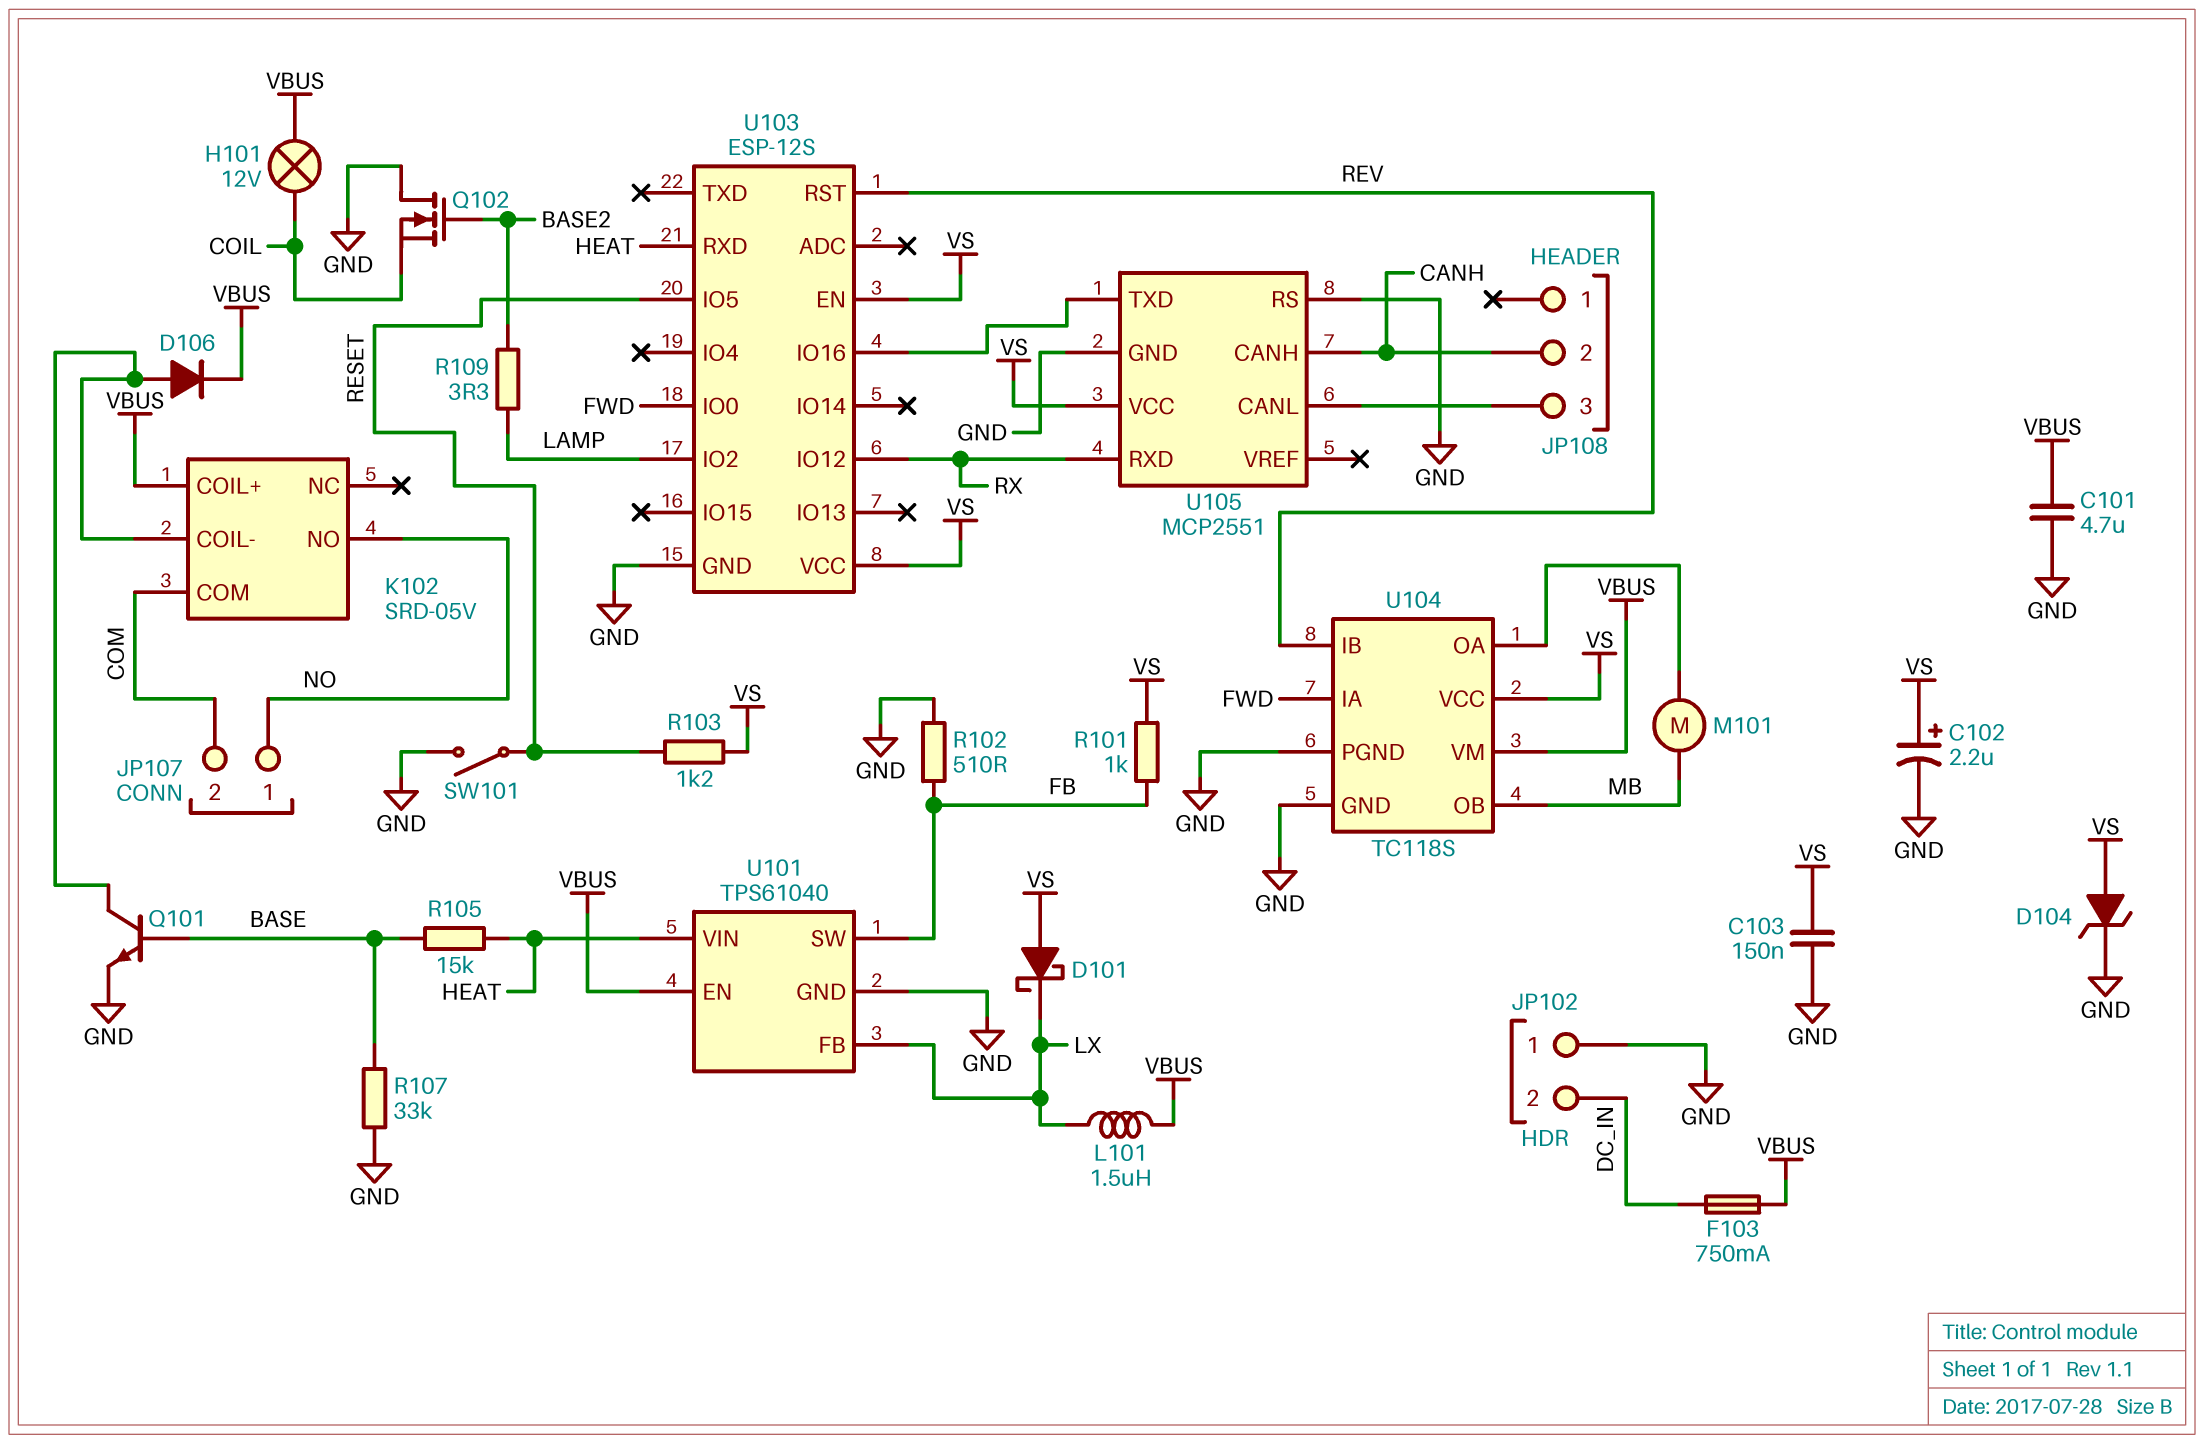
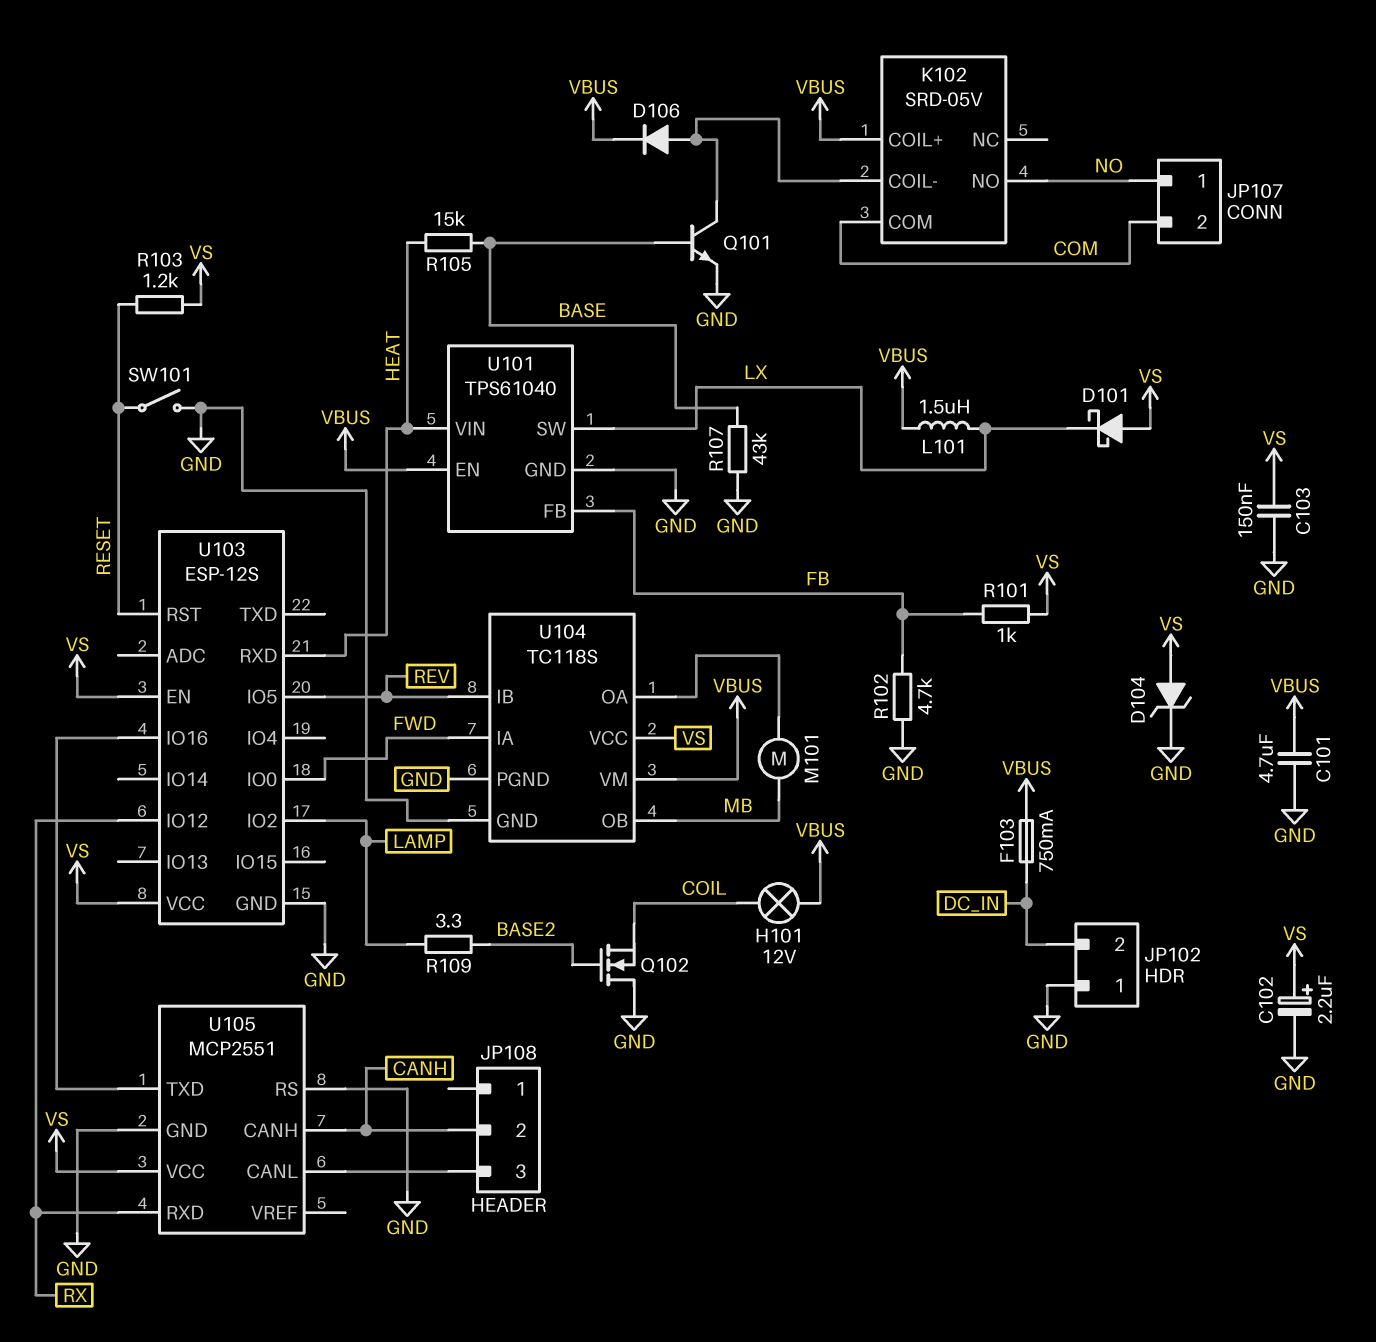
R102: 510 (FB, GND) -> 4.7k (FB, GND)
R107: 33k (BASE, GND) -> 43k (BASE, GND)
U101 pin FB: LX -> FB
U101 pin SW: FB -> LX
U103 pin IO5: RESET -> REV
U103 pin RST: REV -> RESET

